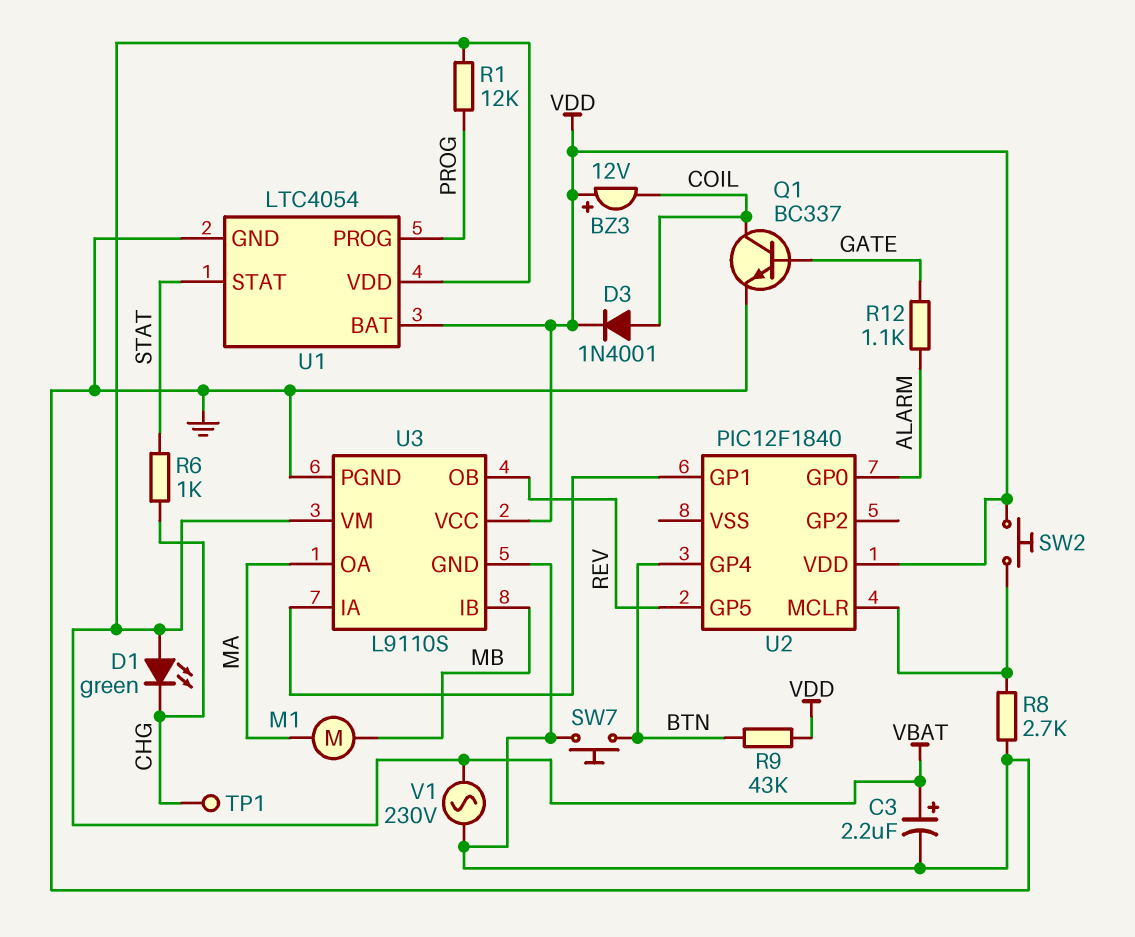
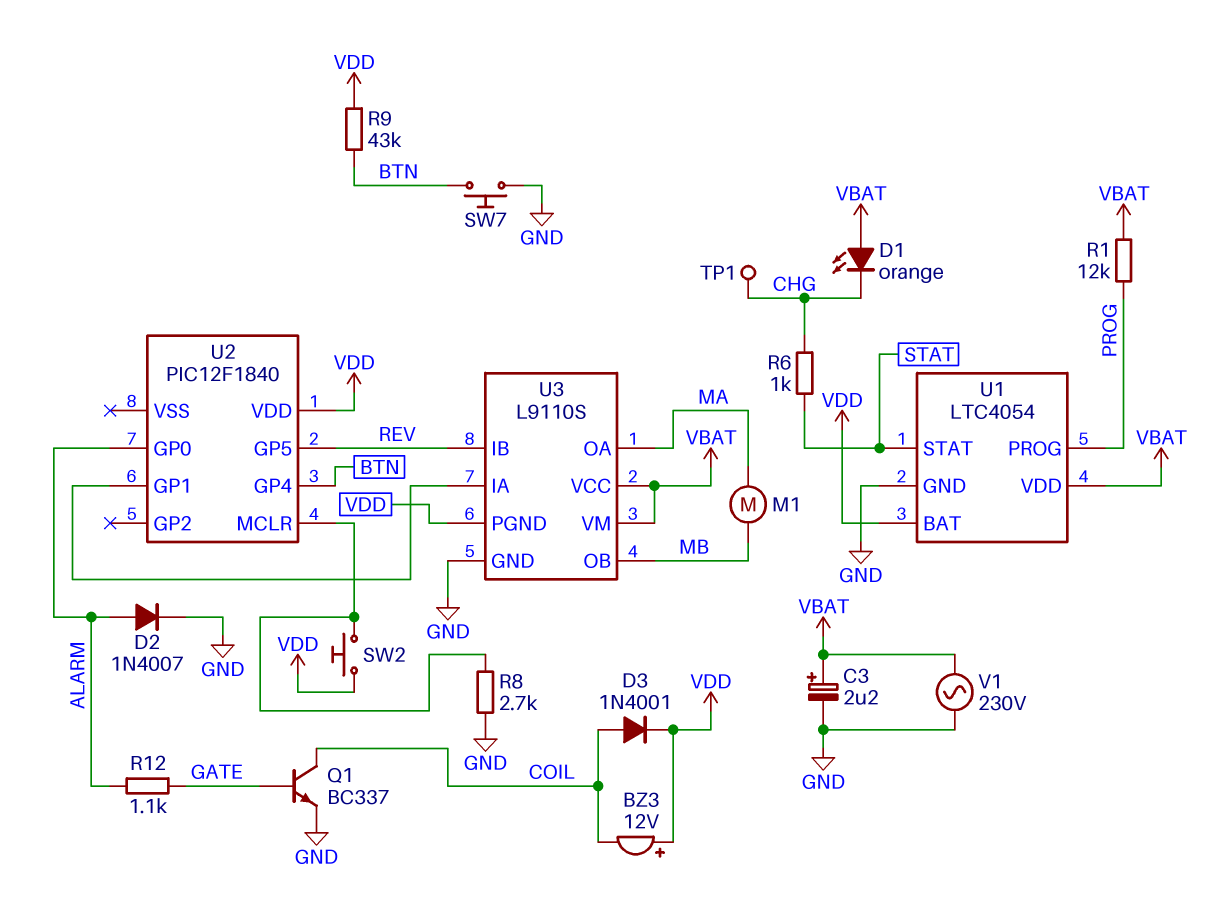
D1: LED green (A VBAT, K CHG) -> LED orange (A VBAT, K CHG)
D2: none -> diode 1N4007 (A ALARM, K GND)
U3 pin IB: MB -> REV
U3 pin OB: REV -> MB
U3 pin PGND: GND -> VDD
U3 pin VCC: VDD -> VBAT

